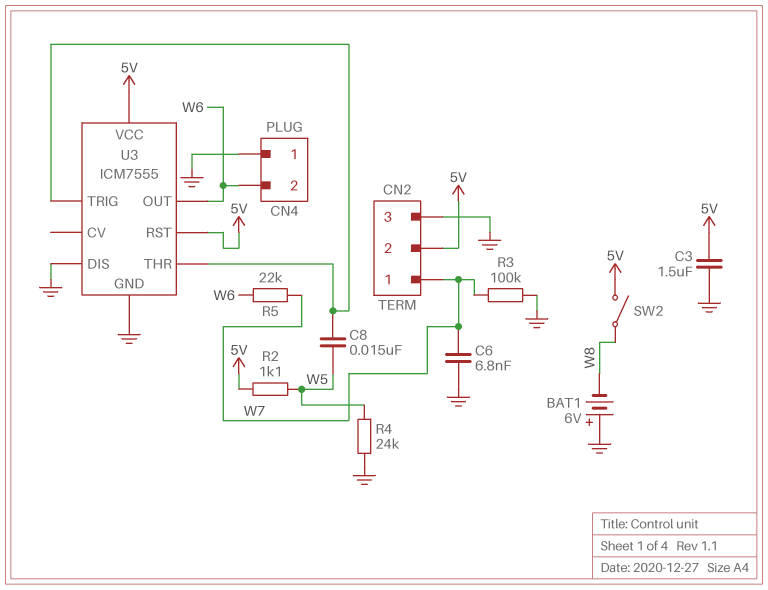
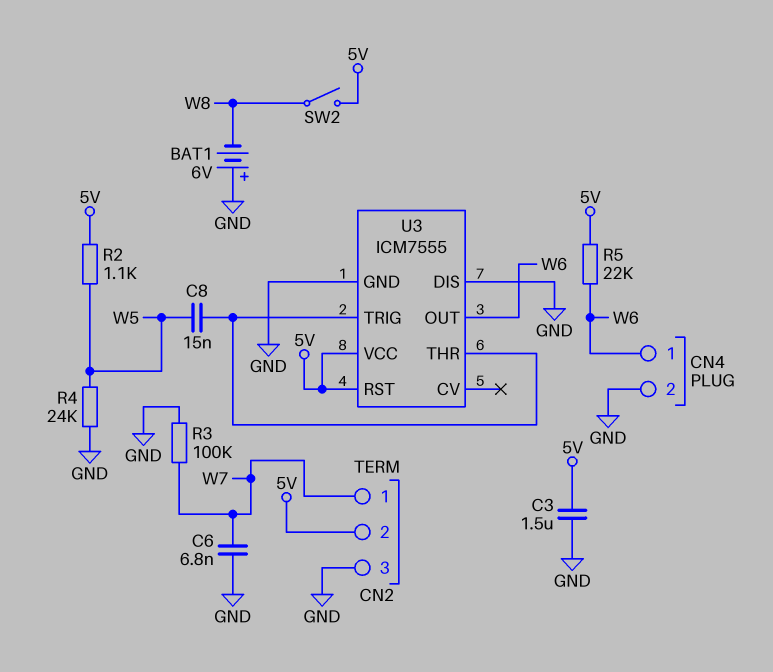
CN4 pin 1: GND -> W6
CN4 pin 2: W6 -> GND
R5: 22k (W6, W7) -> 22k (5V, W6)

